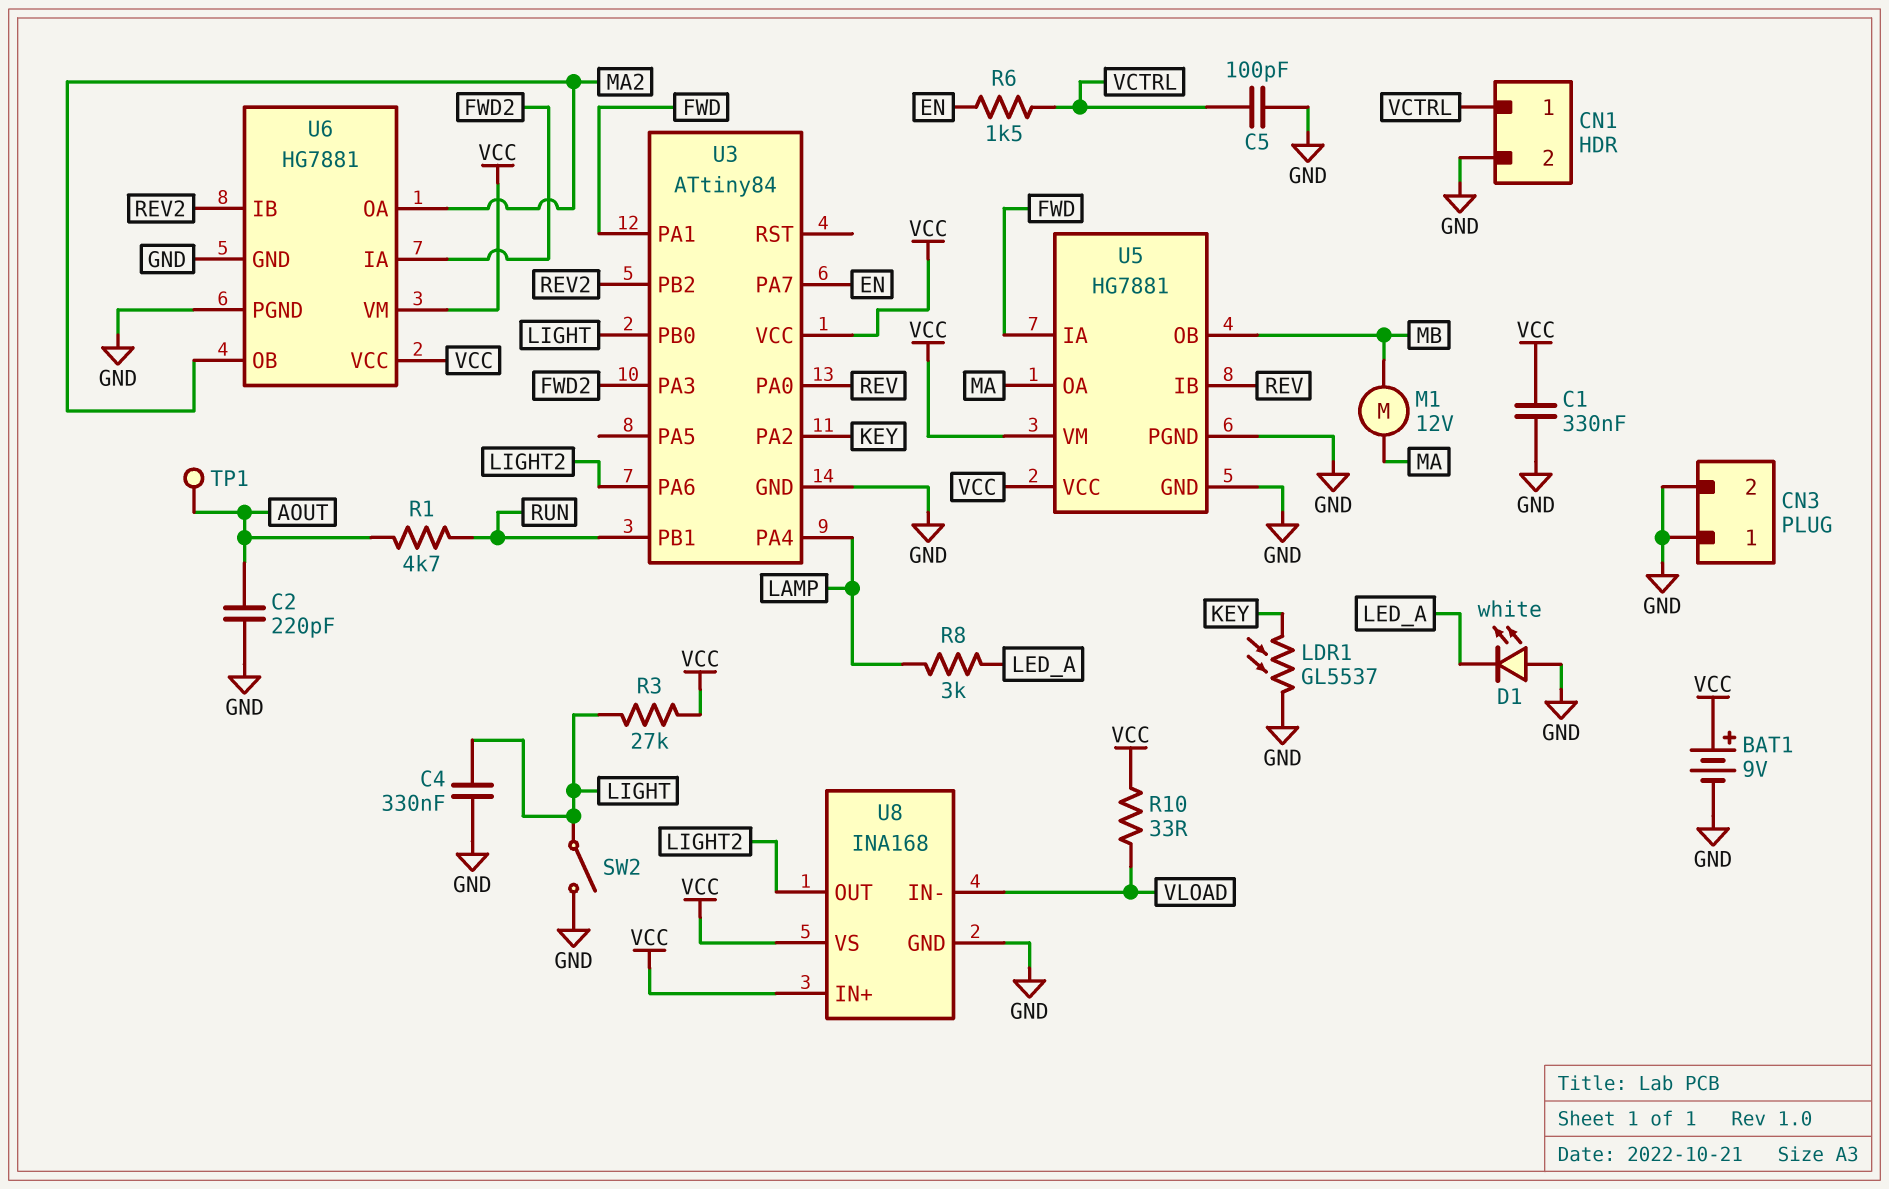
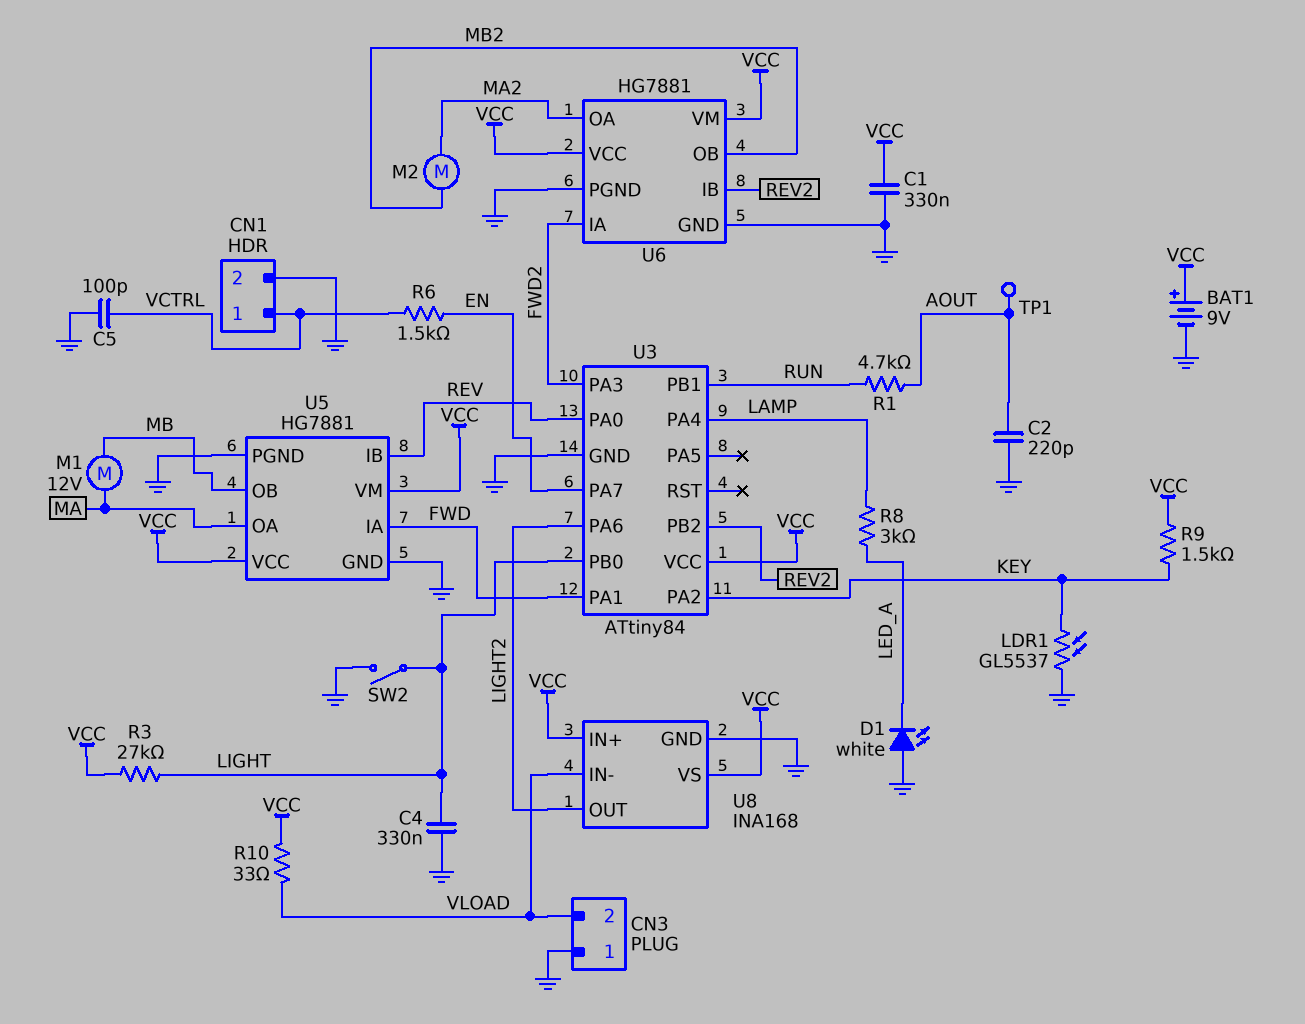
CN3 pin 2: GND -> VLOAD
M2: none -> motor (MA2, MB2)
R9: none -> 1.5k (KEY, VCC)
U6 pin OB: MA2 -> MB2

